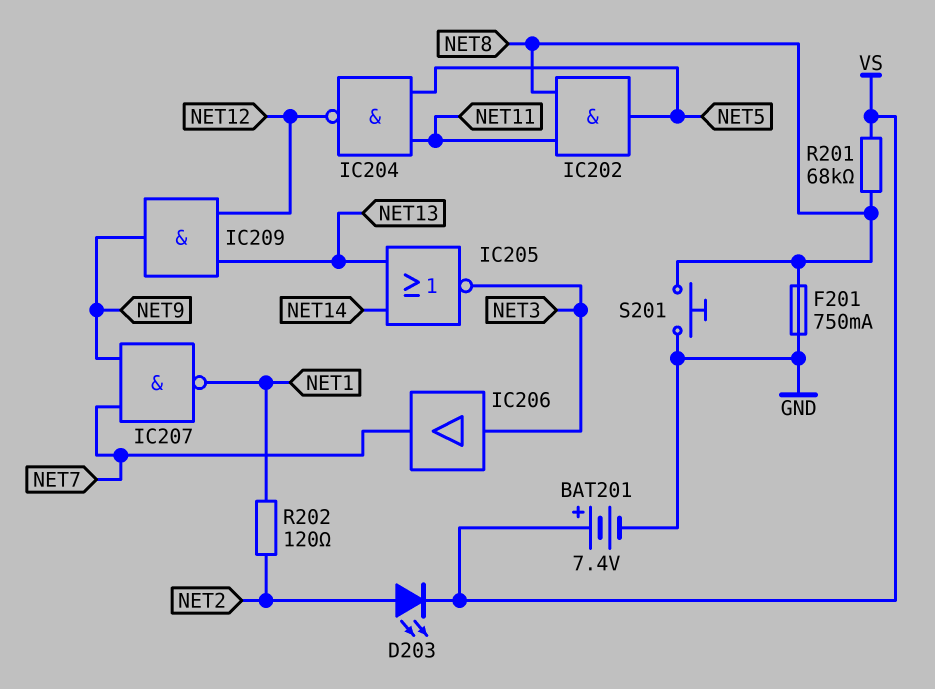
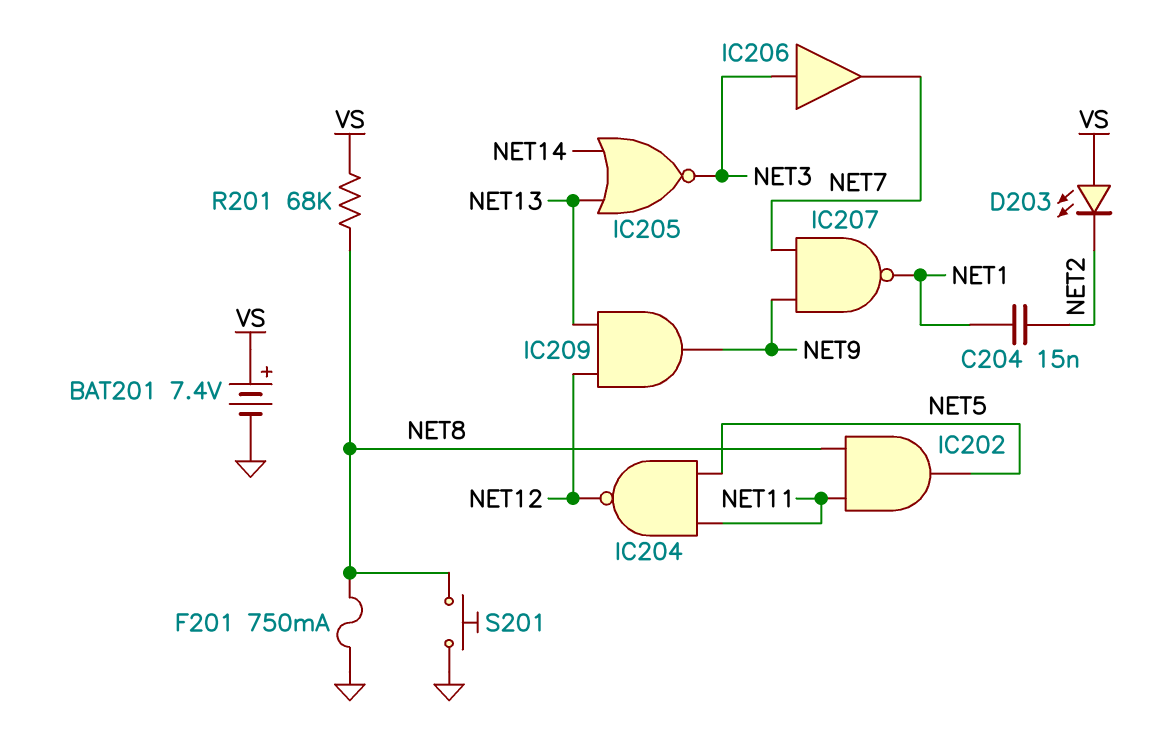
C204: none -> 15nF (NET1, NET2)
D203: LED (A NET2, K VS) -> LED (A VS, K NET2)
R202: 120 (NET1, NET2) -> none

